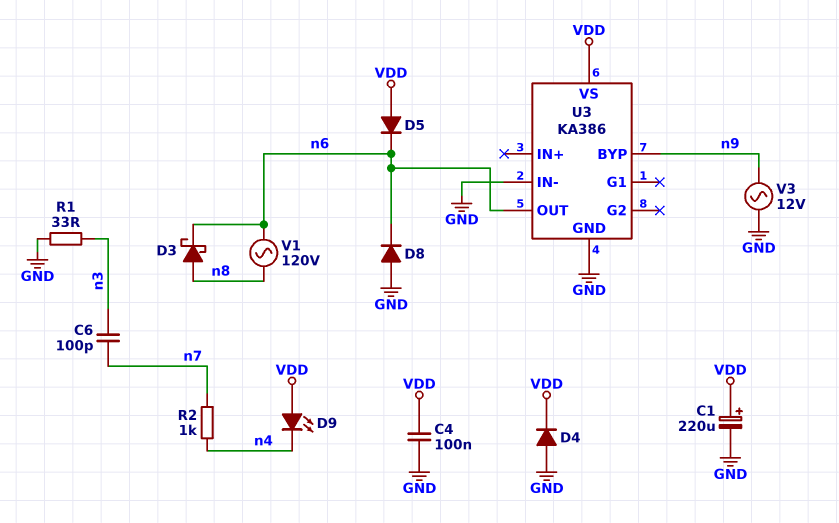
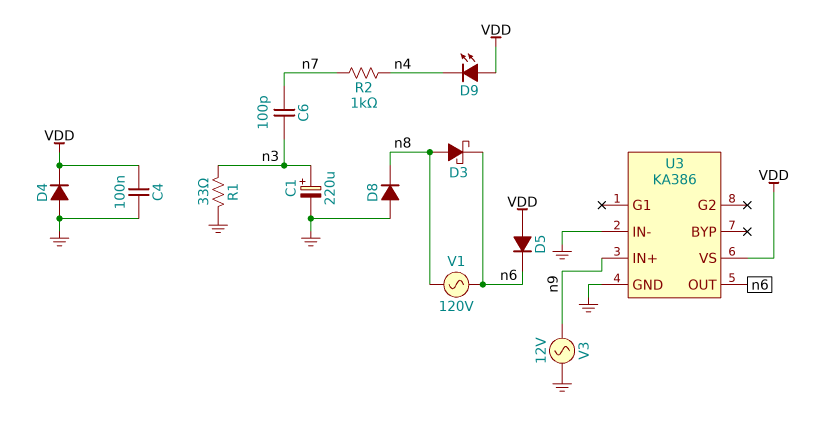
C1: 220uF (plus VDD, minus GND) -> 220uF (plus n3, minus GND)
D8: diode (A GND, K n6) -> diode (A GND, K n8)
U3 pin BYP: n9 -> none
U3 pin IN+: none -> n9

